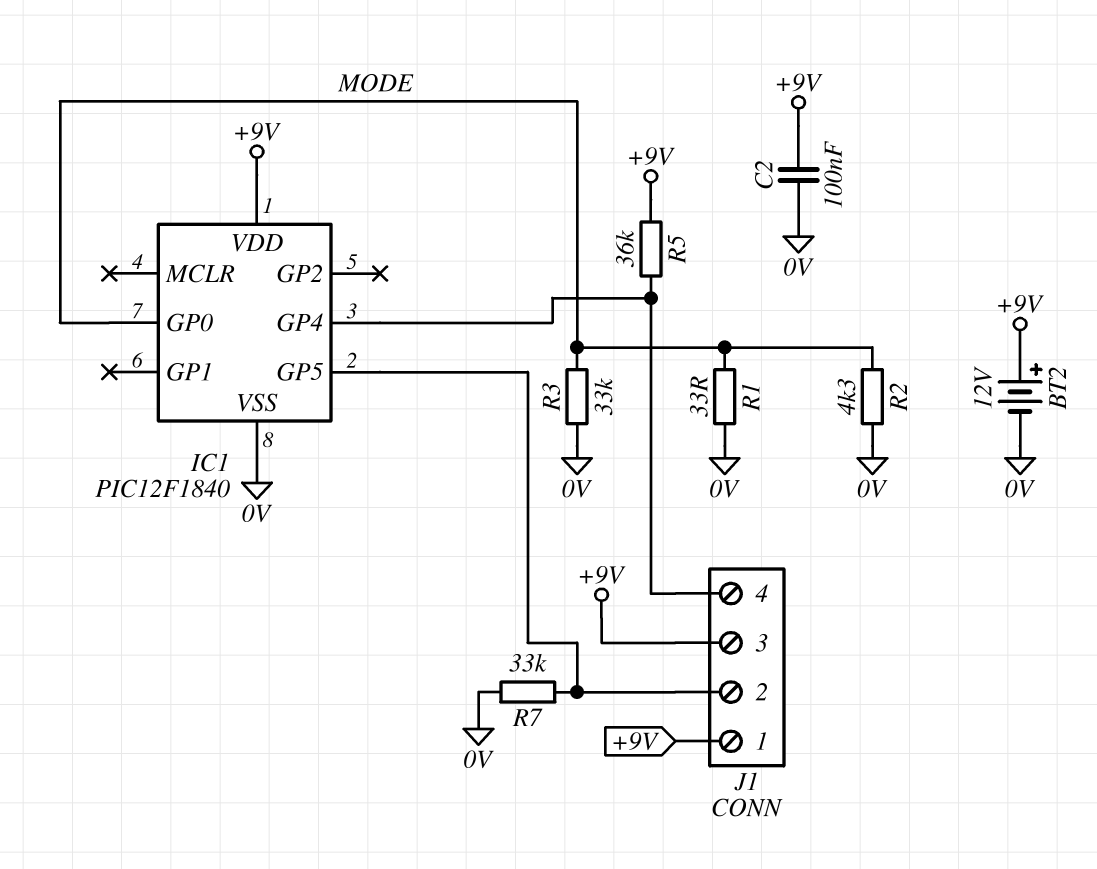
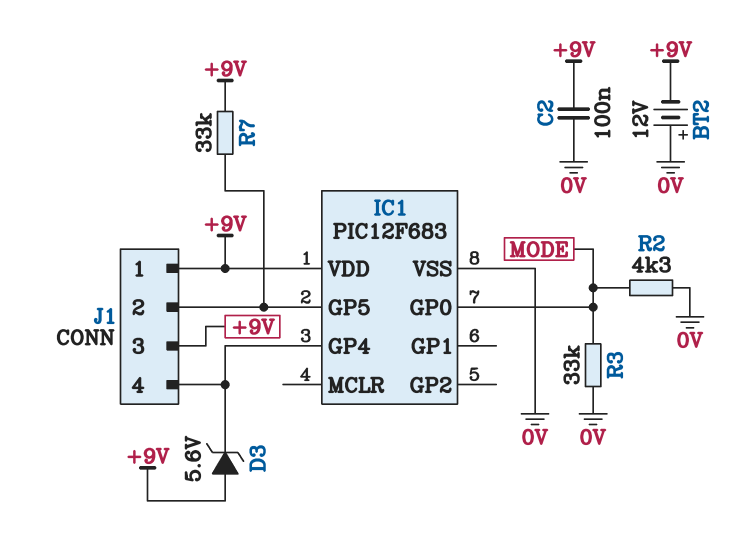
BT2: 12V (plus +9V, minus 0V) -> 12V (plus 0V, minus +9V)
D3: none -> zener 5.6V (A +9V, K IC1/GP4)
IC1: PIC12F1840 -> PIC12F683
R1: 33 (0V, MODE) -> none
R5: 36k (+9V, IC1/GP4) -> none
R7: 33k (0V, IC1/GP5) -> 33k (+9V, IC1/GP5)

